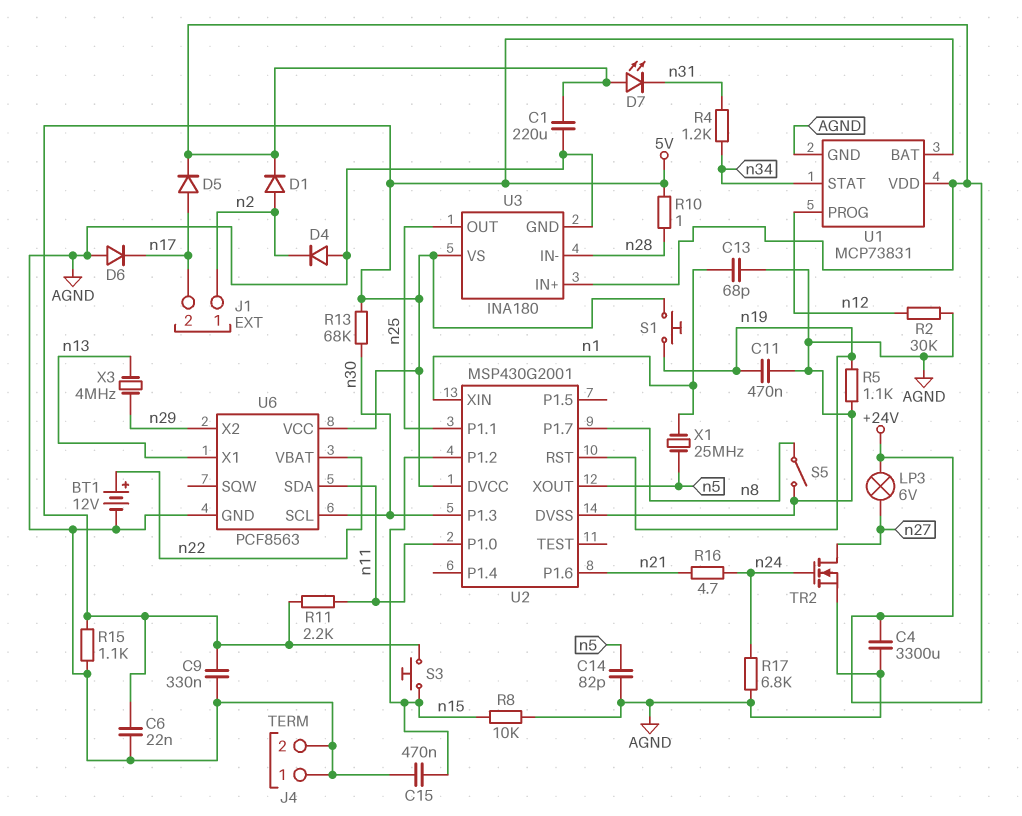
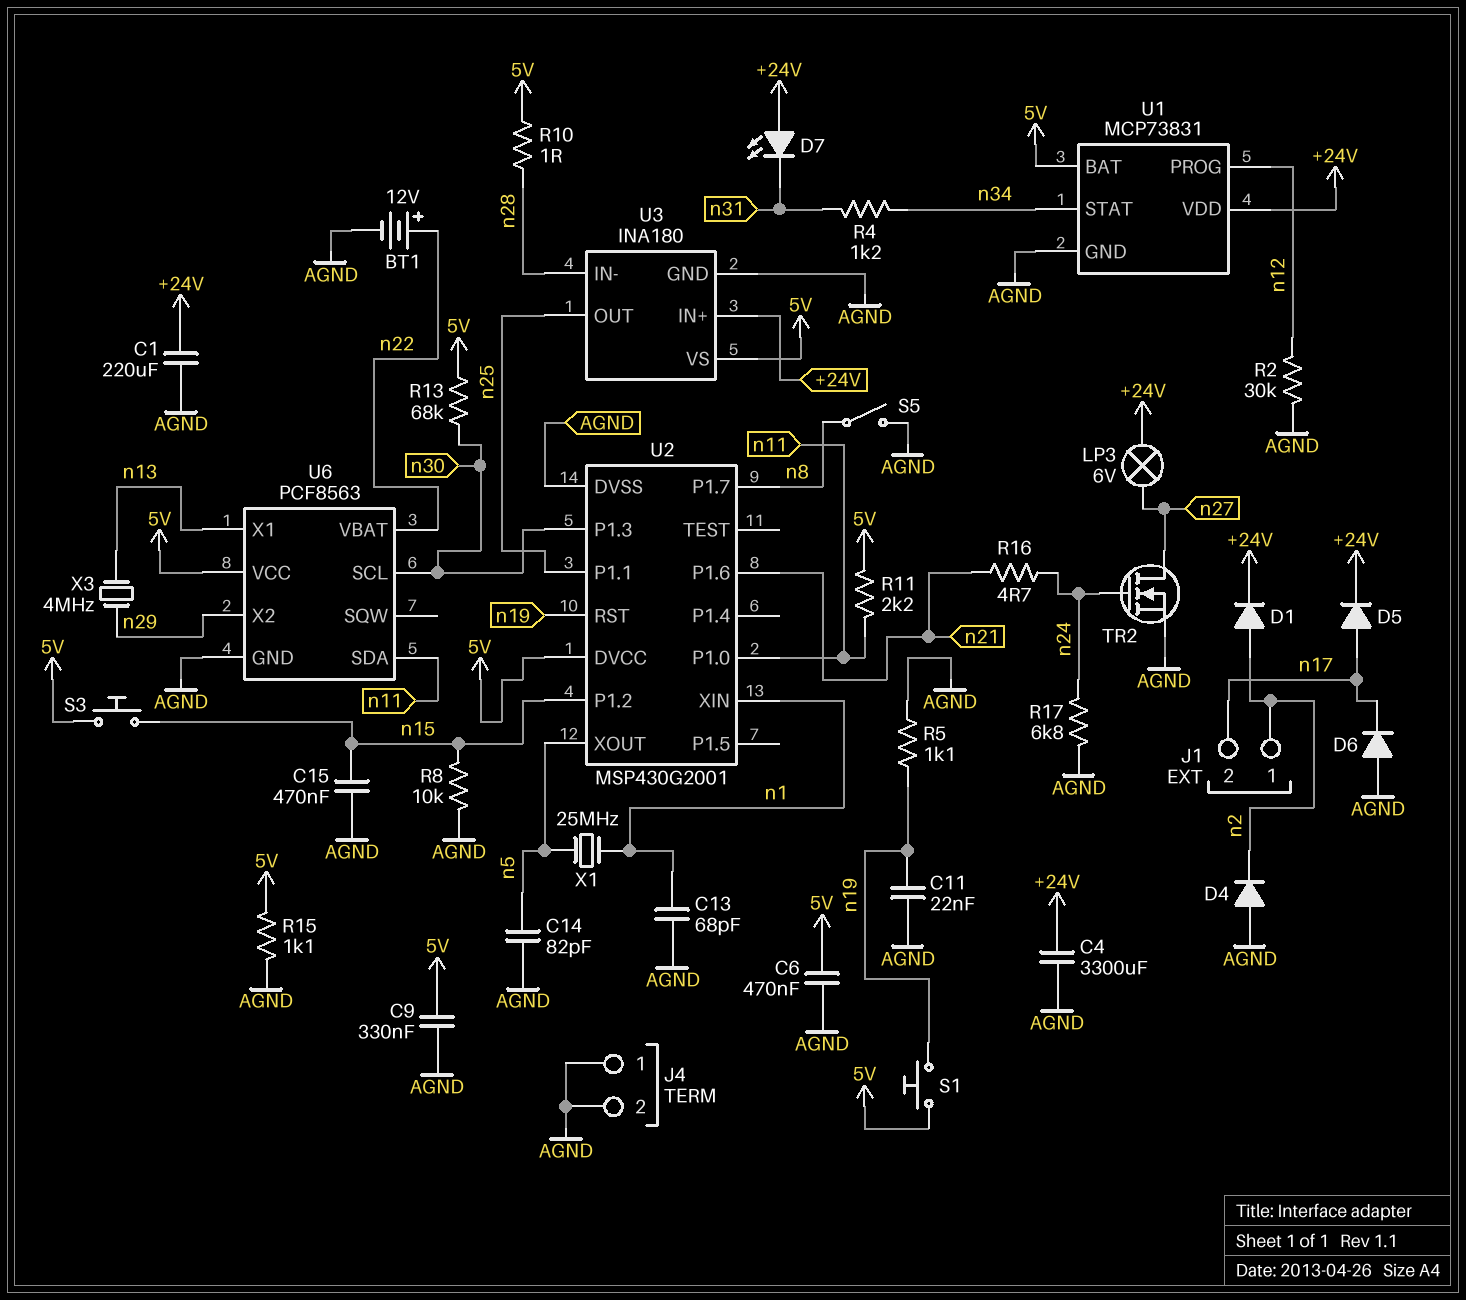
C6: 22nF (5V, AGND) -> 470nF (5V, AGND)
C11: 470nF (AGND, n19) -> 22nF (AGND, n19)

